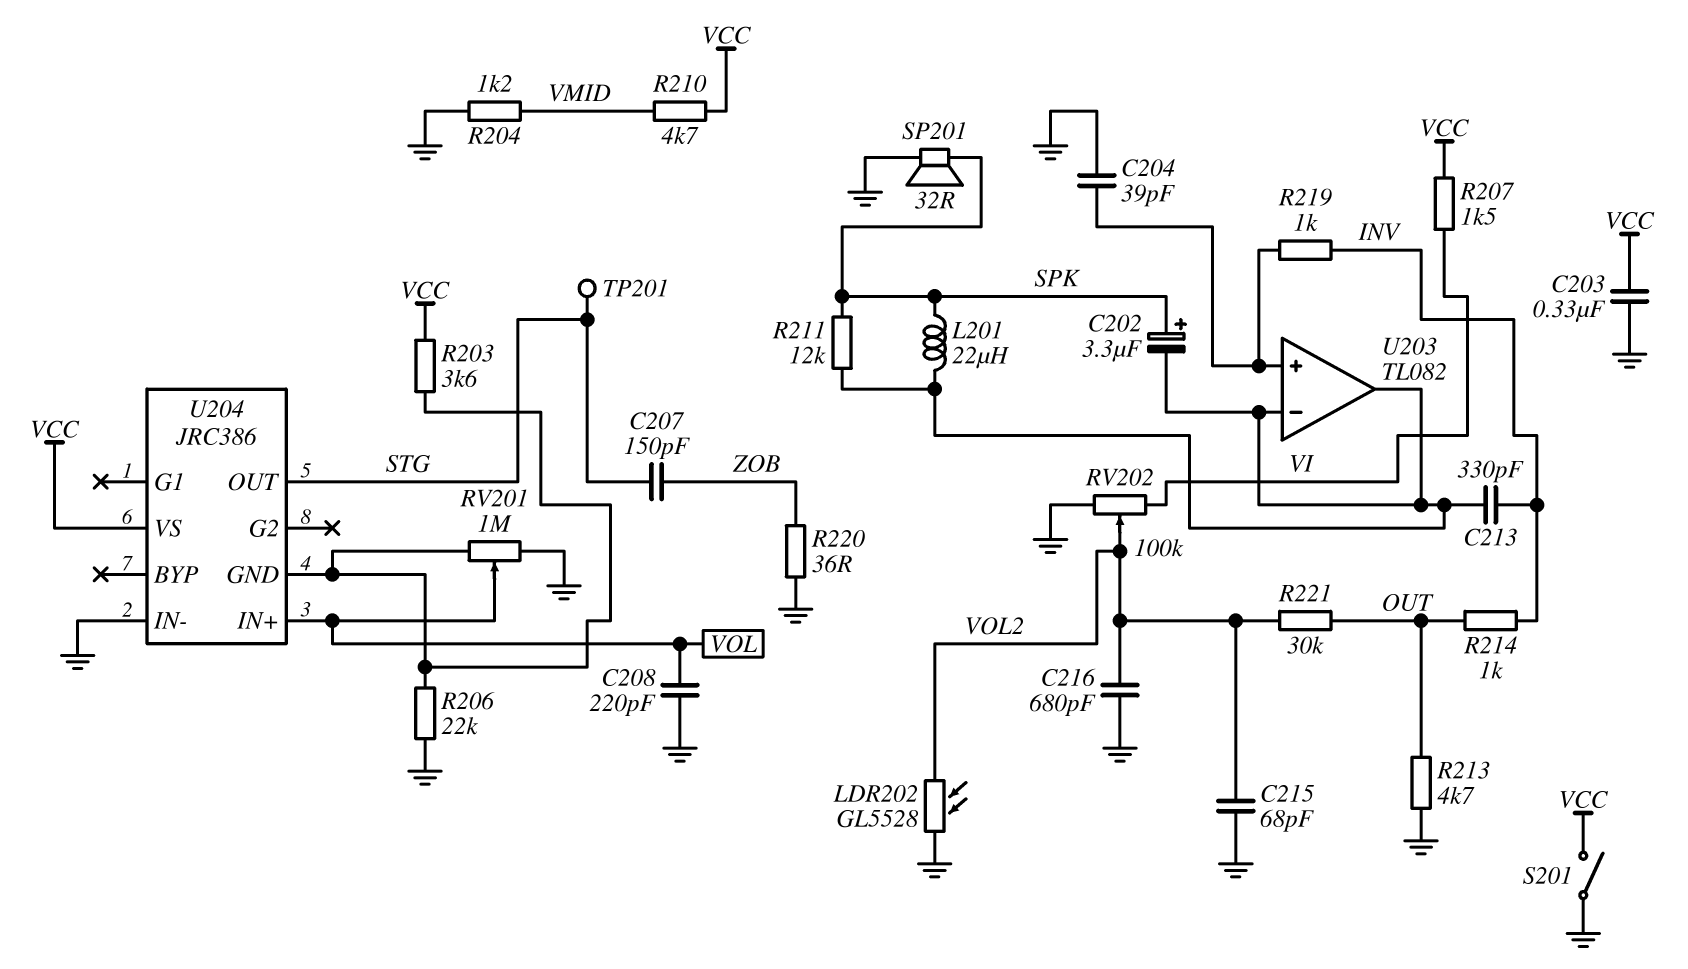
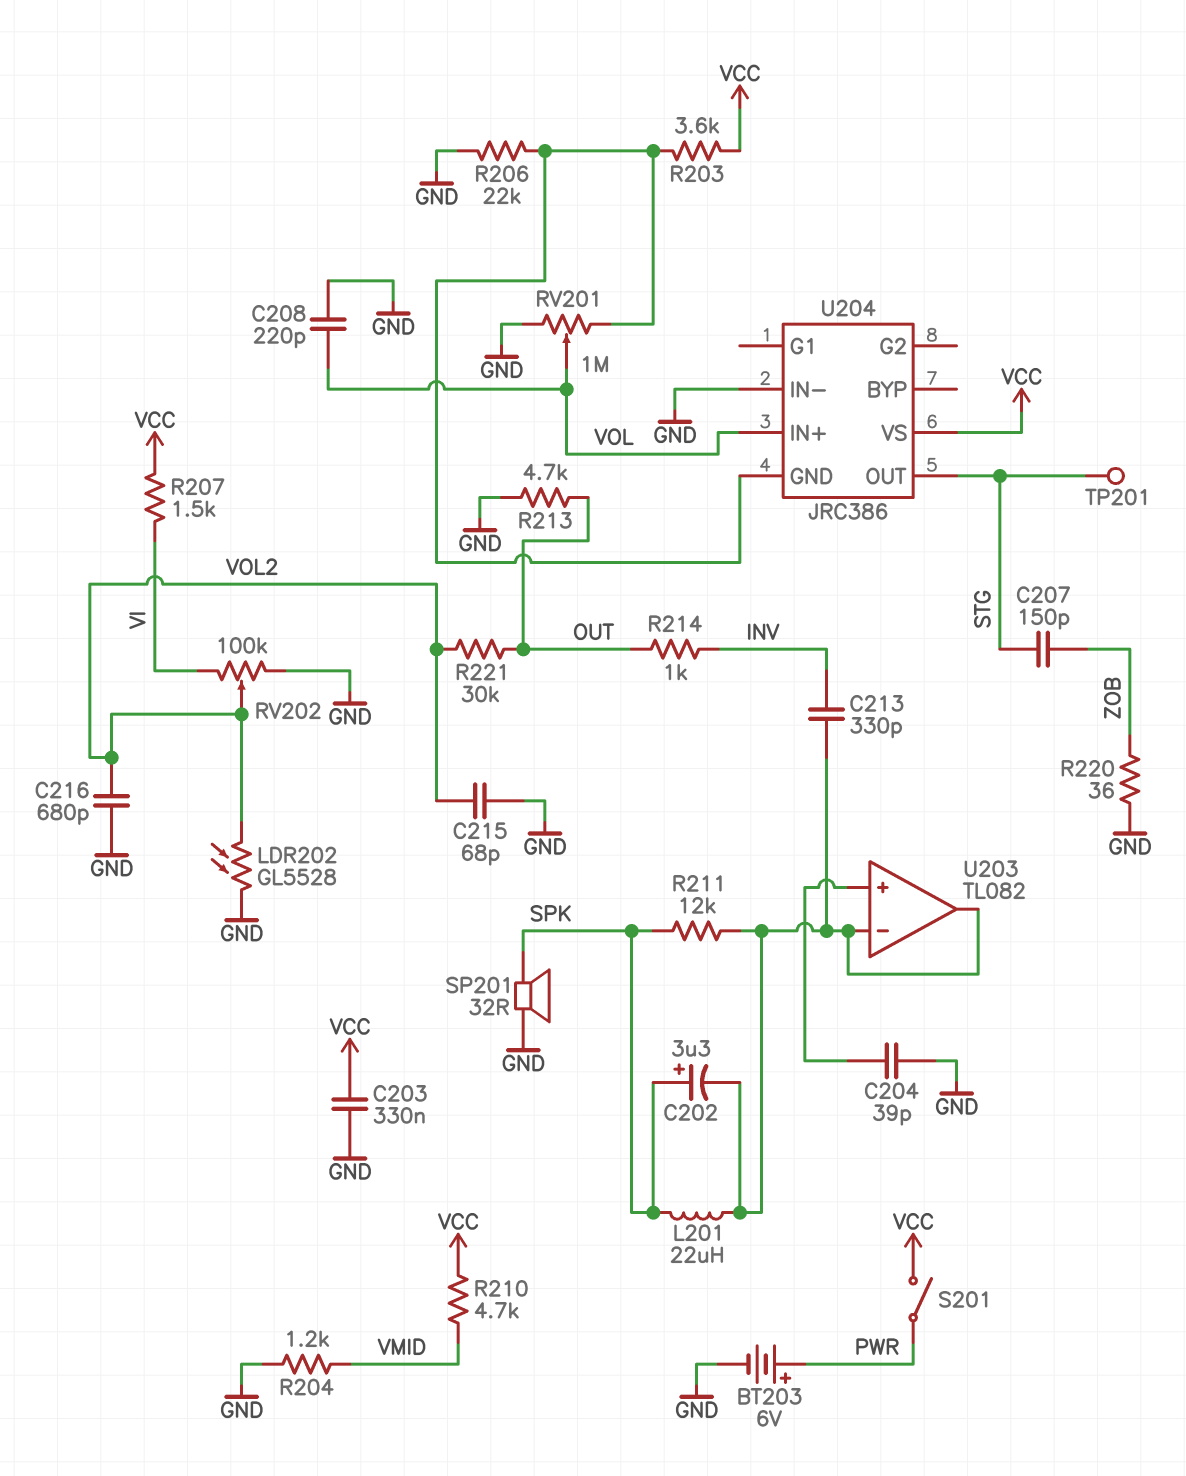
BT203: none -> 6V (plus PWR, minus GND)
R219: 1k (INV, U203/in+) -> none
S201: switch (GND, VCC) -> switch (PWR, VCC)

